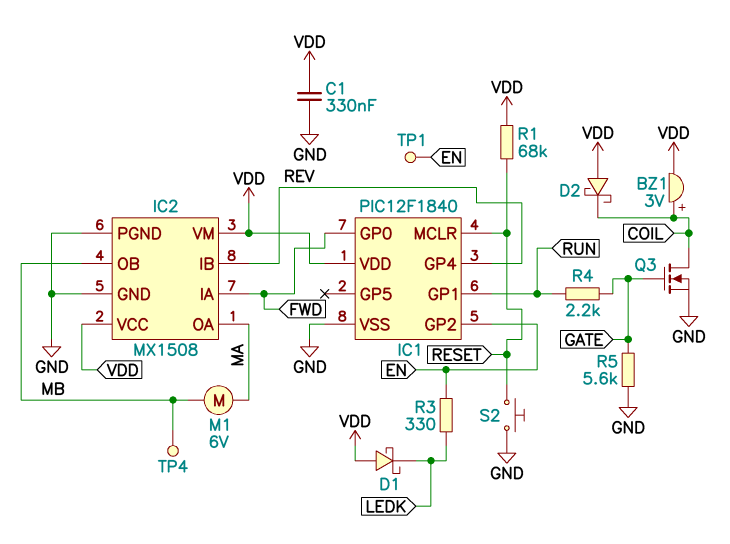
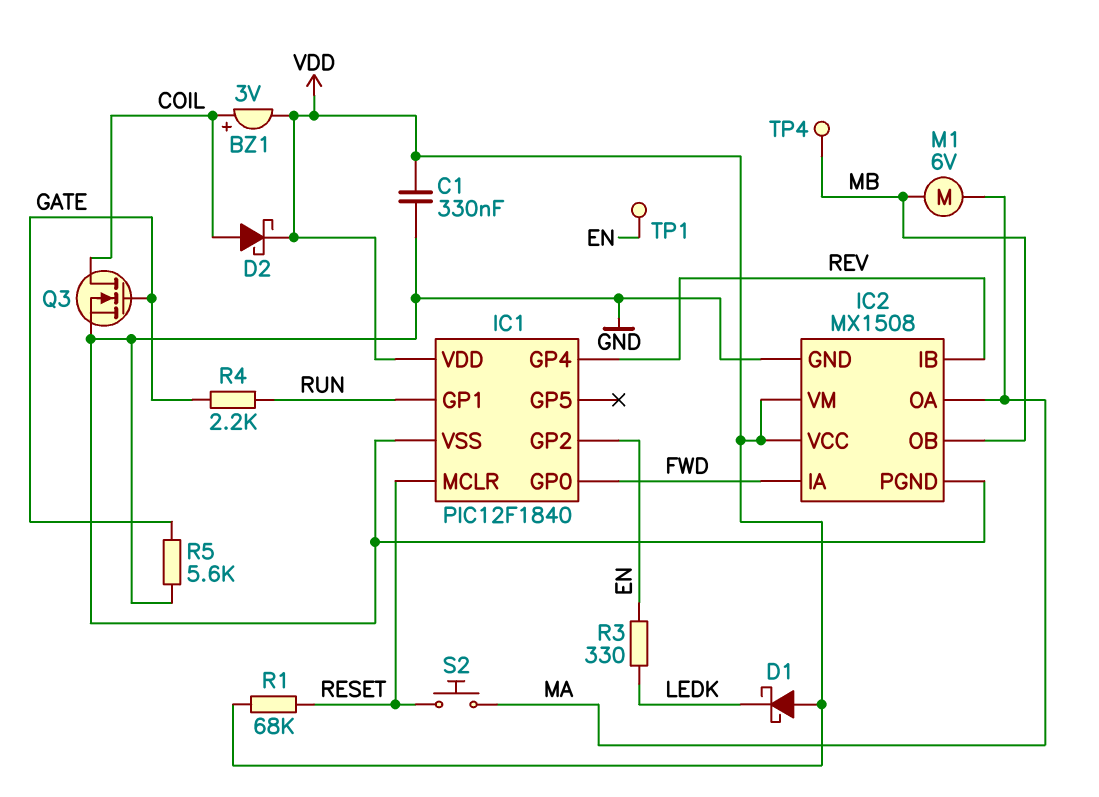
D2: schottky (A VDD, K COIL) -> schottky (A COIL, K VDD)
S2: button (GND, RESET) -> button (MA, RESET)

